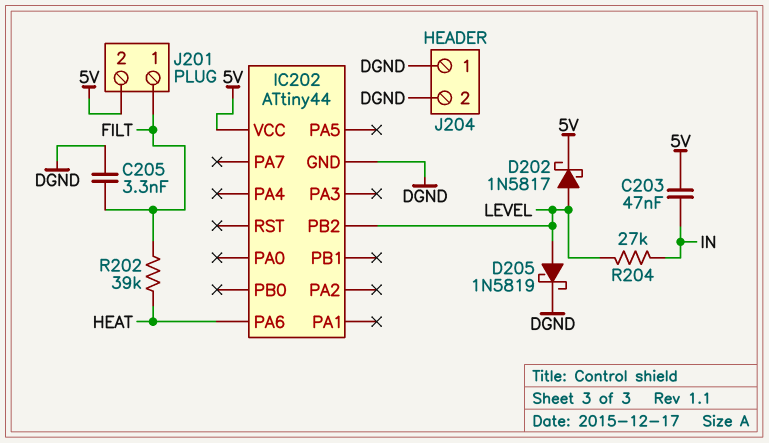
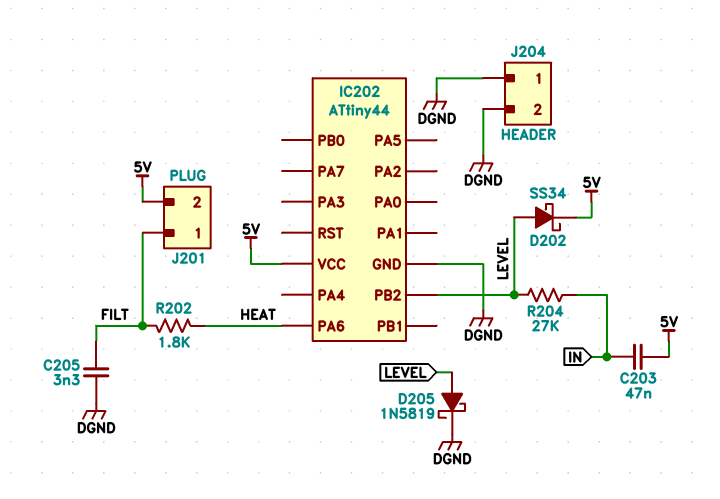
D202: schottky 1N5817 (A LEVEL, K 5V) -> schottky SS34 (A LEVEL, K 5V)
R202: 39k (FILT, HEAT) -> 1.8k (FILT, HEAT)

